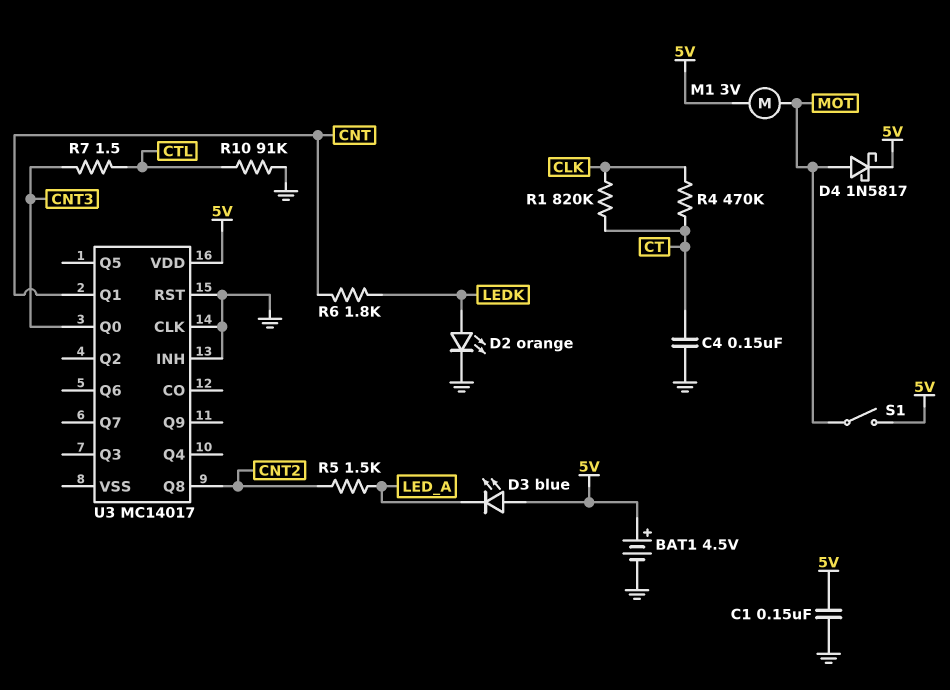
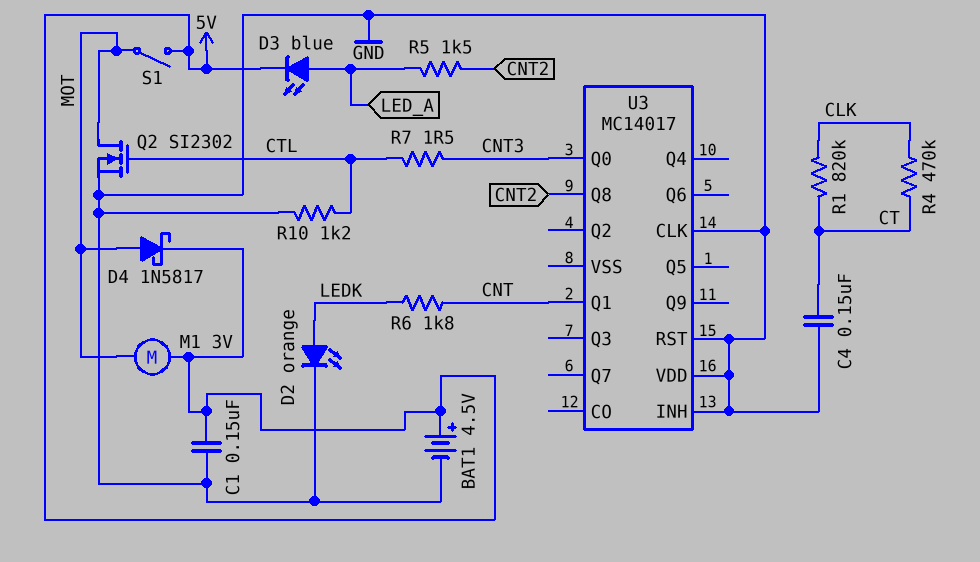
D3: LED blue (A 5V, K LED_A) -> LED blue (A LED_A, K 5V)
Q2: none -> NMOS SI2302 (G CTL, D MOT, S GND)
R10: 91k (CTL, GND) -> 1.2k (CTL, GND)
U3 pin VDD: 5V -> GND

